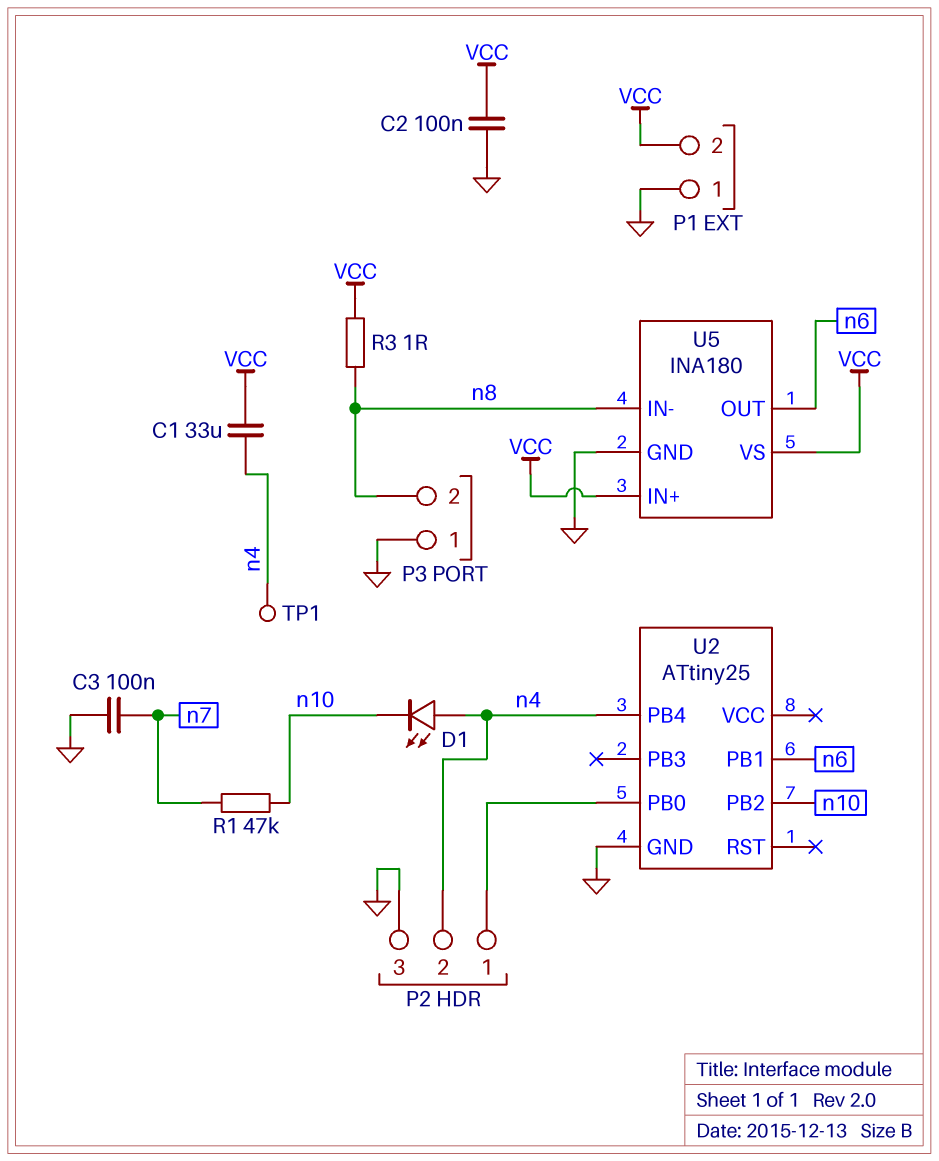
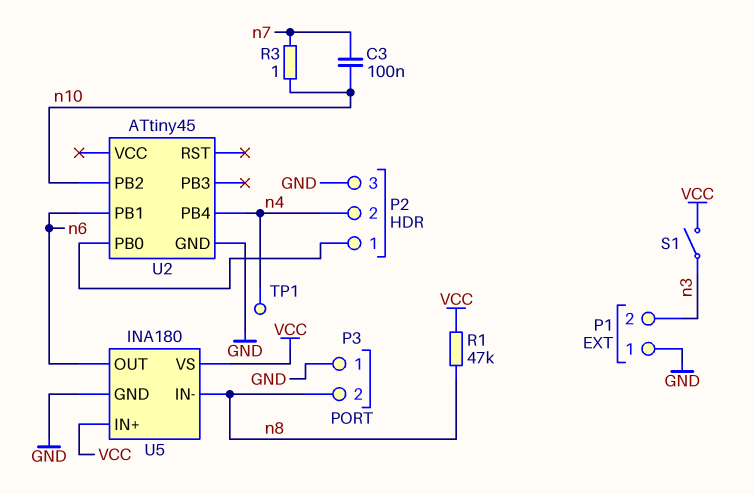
C1: 33uF (VCC, n4) -> none
C2: 100nF (GND, VCC) -> none
C3: 100nF (GND, n7) -> 100nF (n7, n10)
D1: LED (A n4, K n10) -> none
P1 pin 2: VCC -> n3
R1: 47k (n7, n10) -> 47k (VCC, n8)
R3: 1 (VCC, n8) -> 1 (n7, n10)
S1: none -> switch (VCC, n3)
U2: ATtiny25 -> ATtiny45

